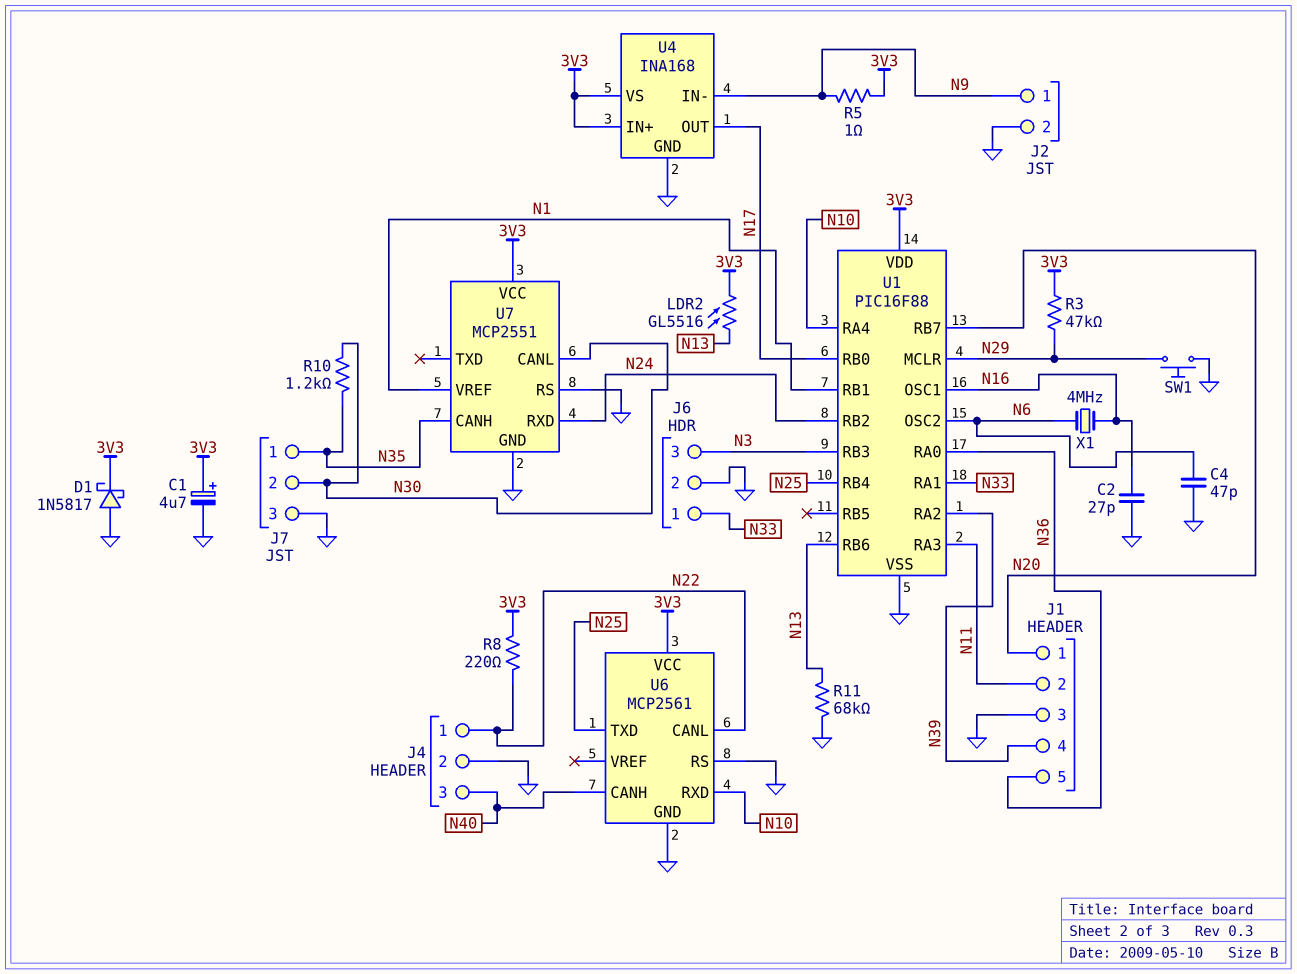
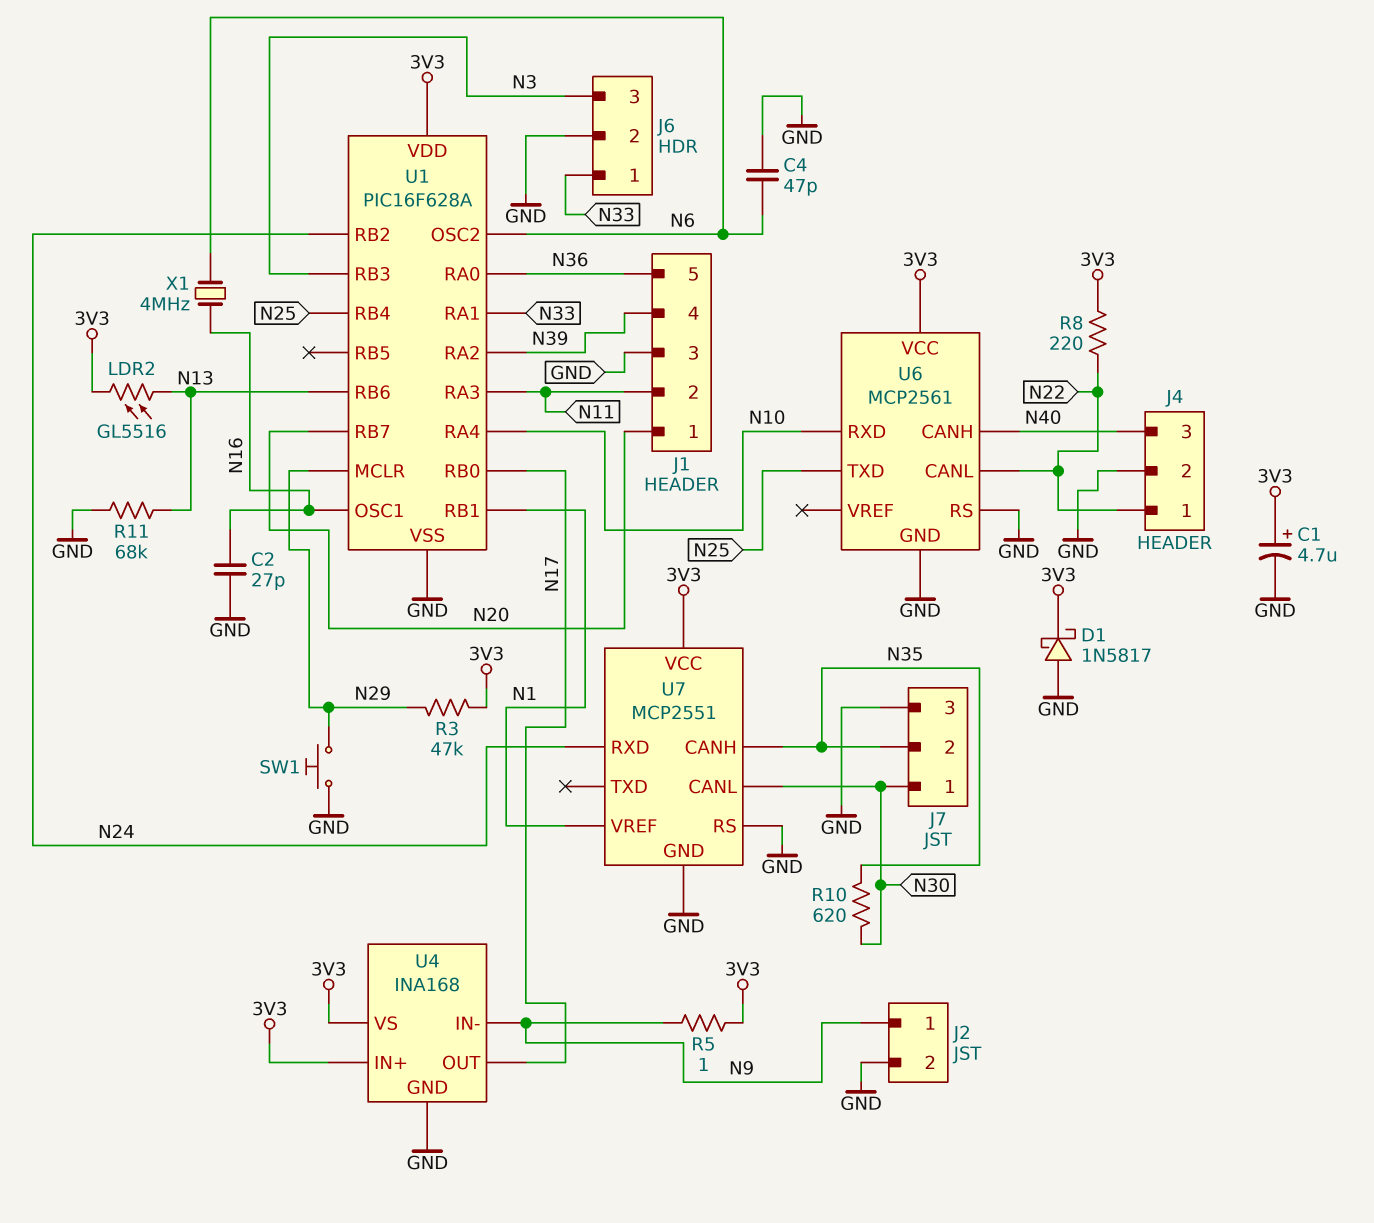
J7 pin 1: N35 -> N30
J7 pin 2: N30 -> N35
R10: 1.2k (N30, N35) -> 620 (N30, N35)
U1: PIC16F88 -> PIC16F628A

